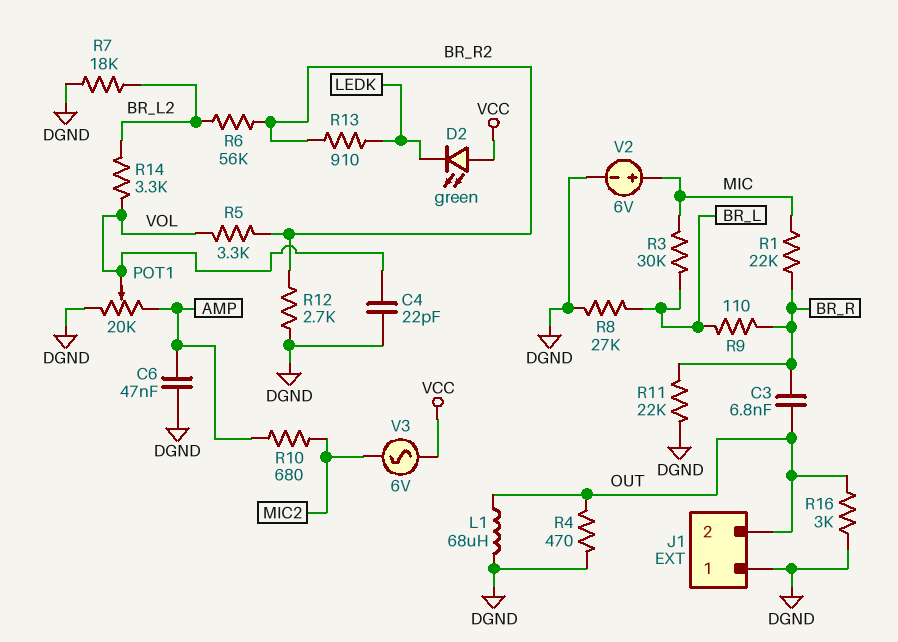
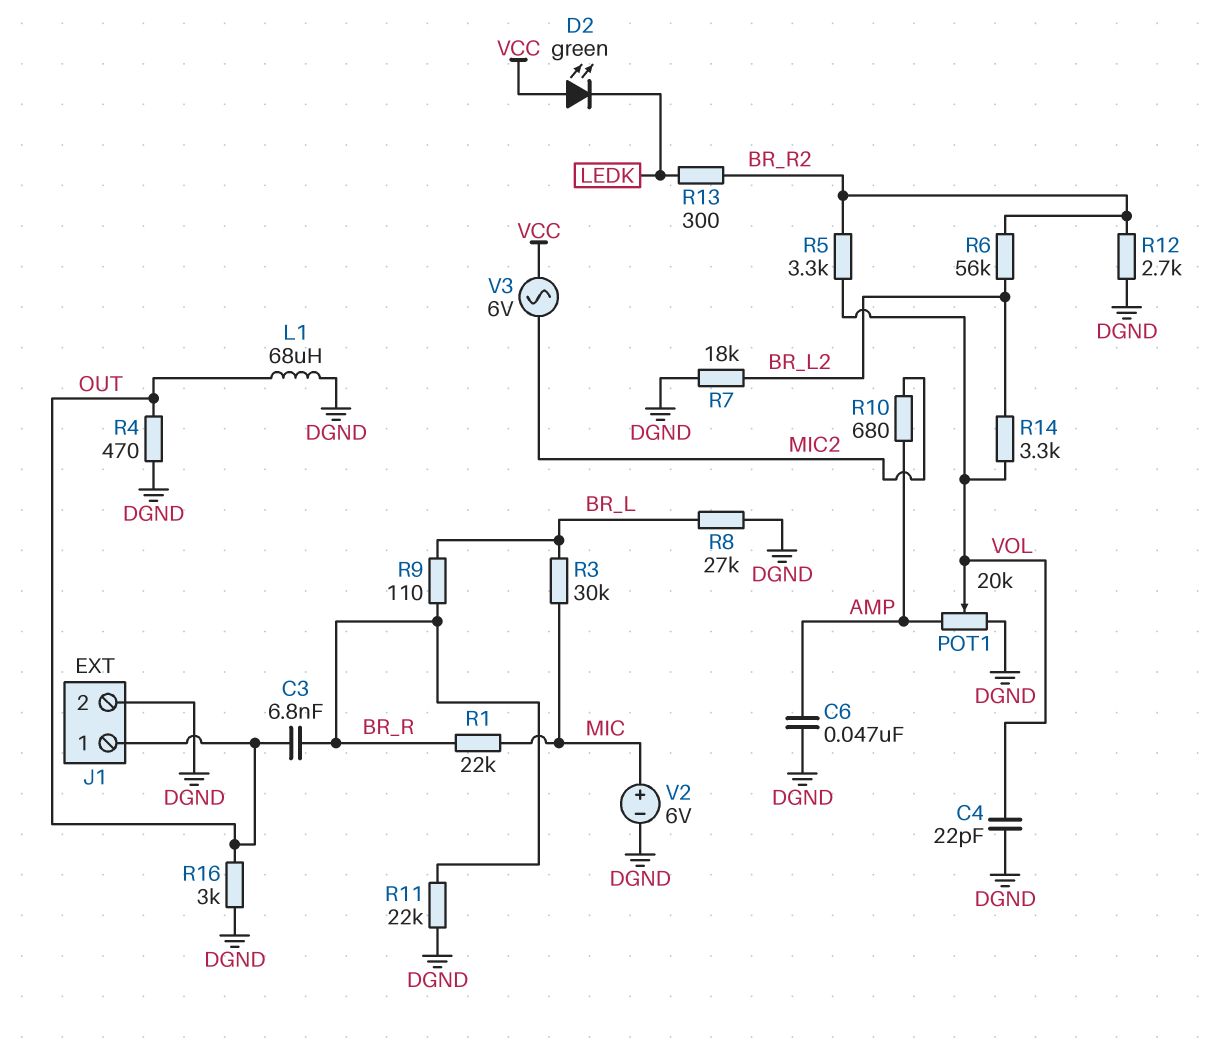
J1 pin 1: DGND -> OUT
J1 pin 2: OUT -> DGND
R13: 910 (BR_R2, LEDK) -> 300 (BR_R2, LEDK)

